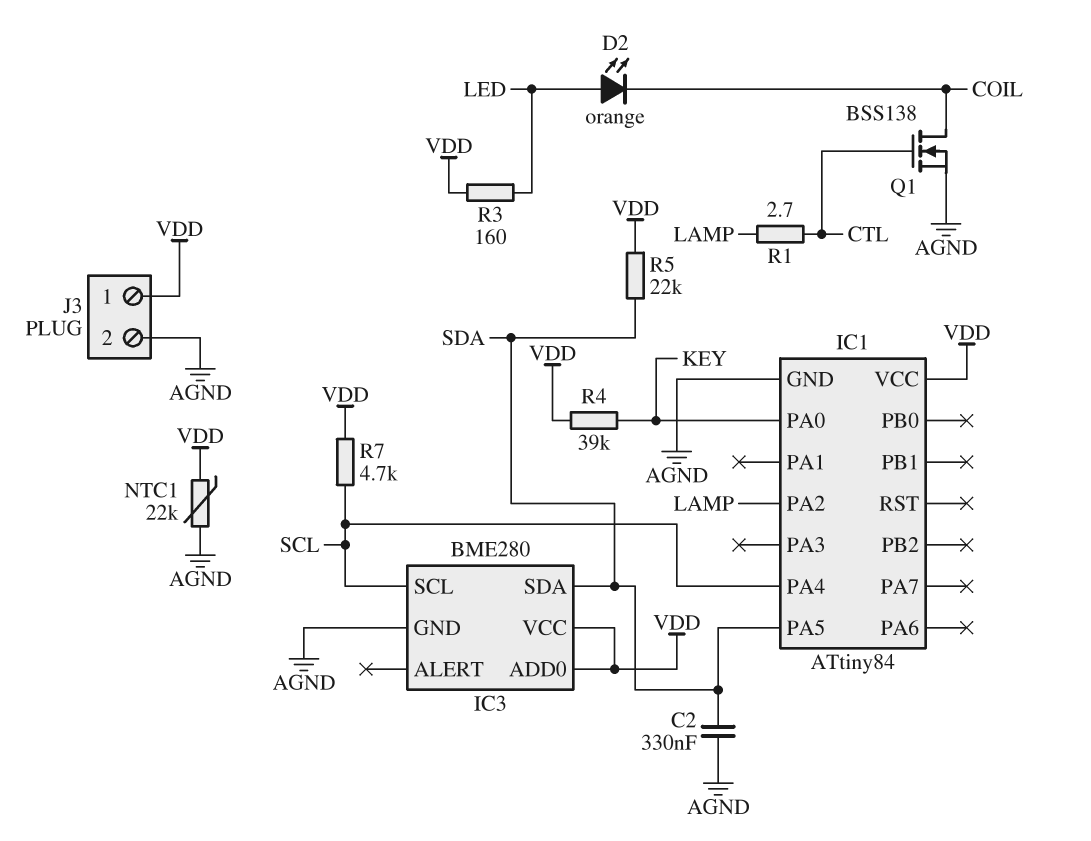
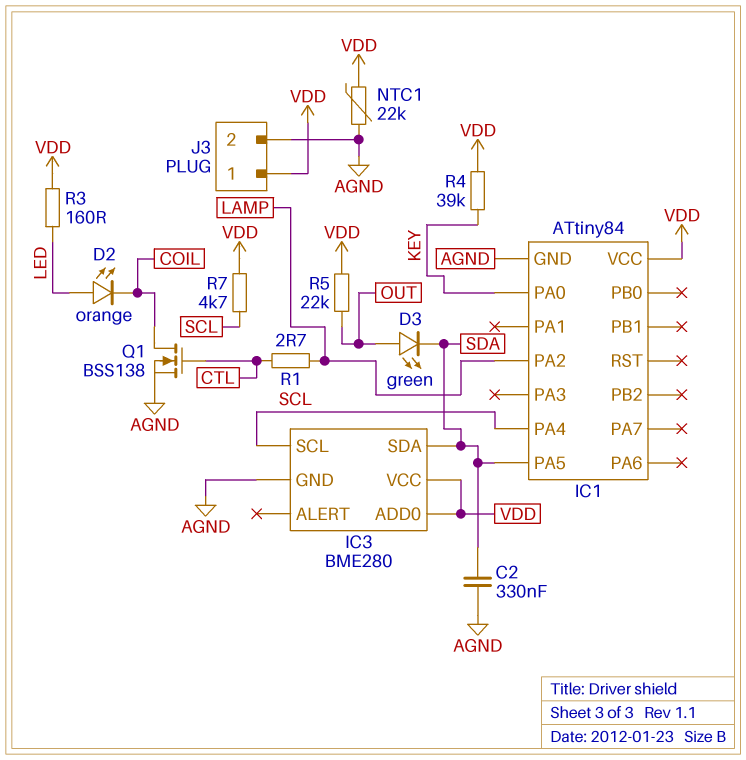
D3: none -> LED green (A OUT, K SDA)
R5: 22k (SDA, VDD) -> 22k (OUT, VDD)

